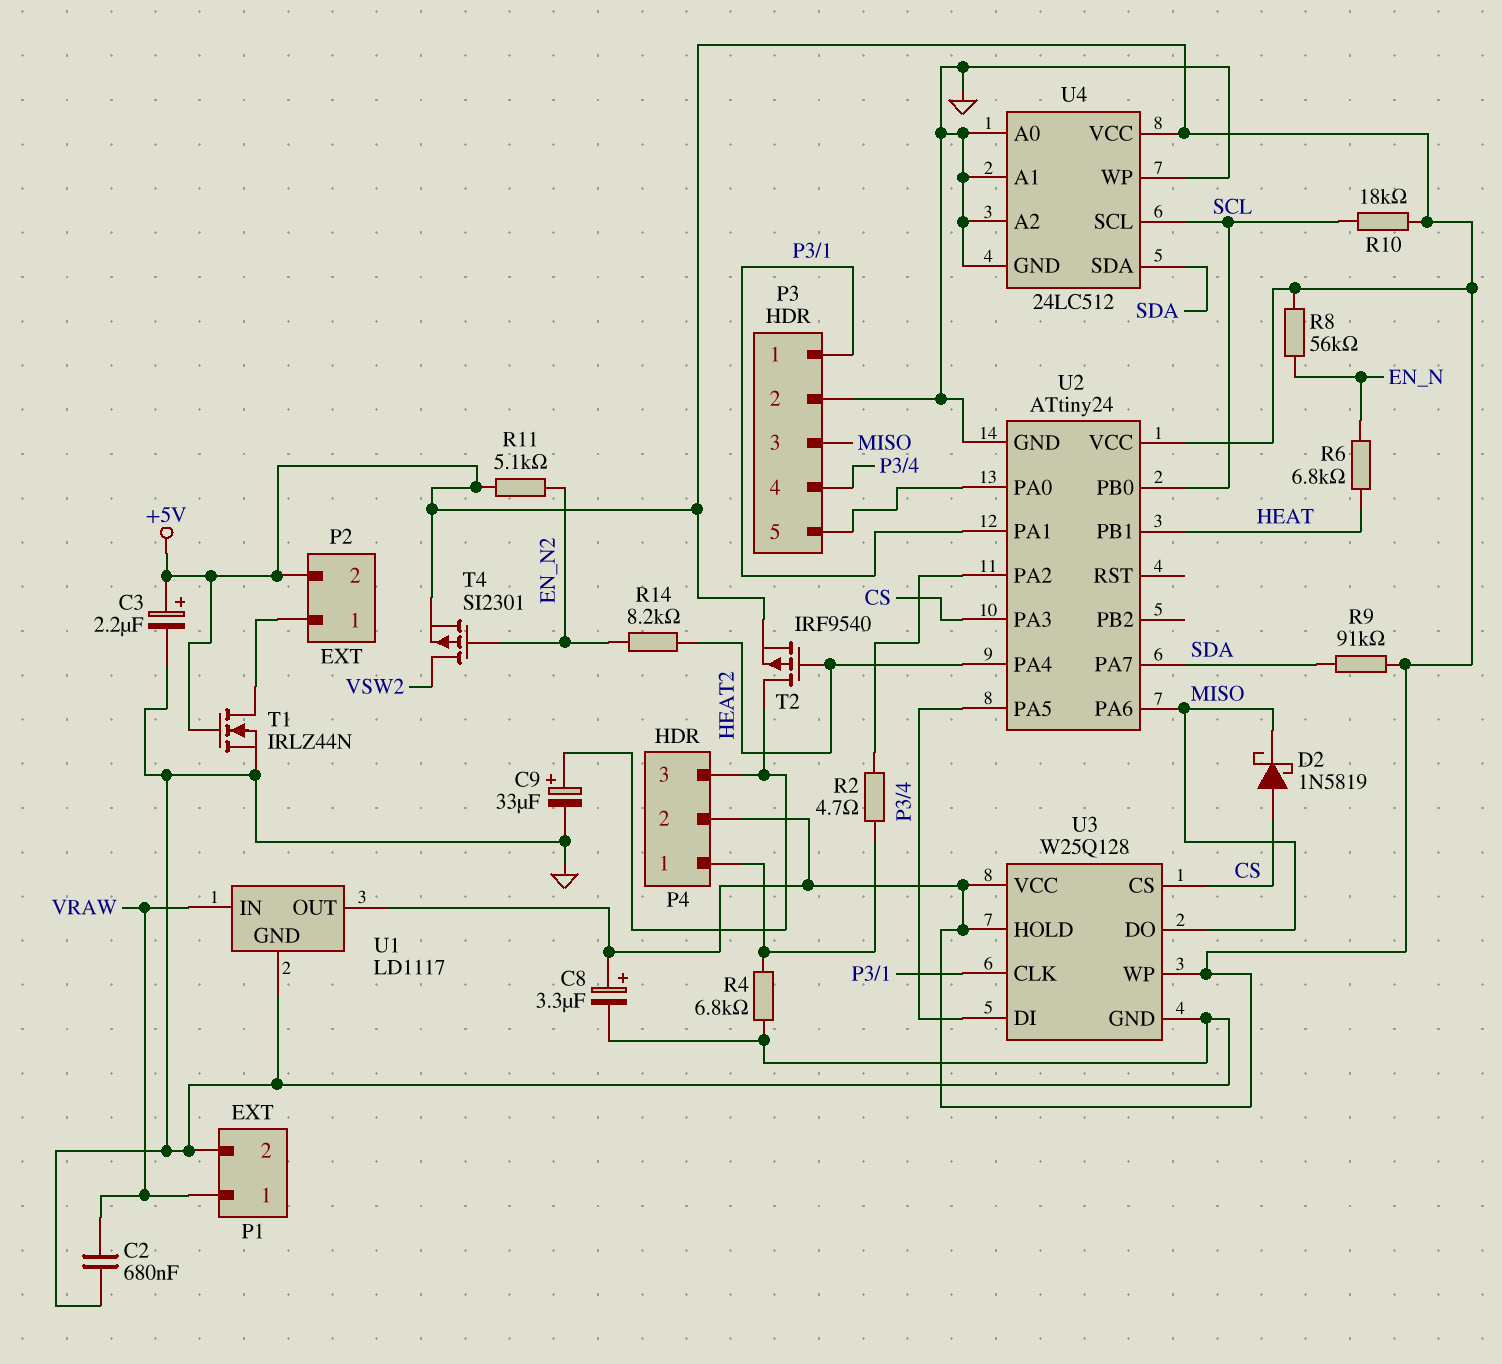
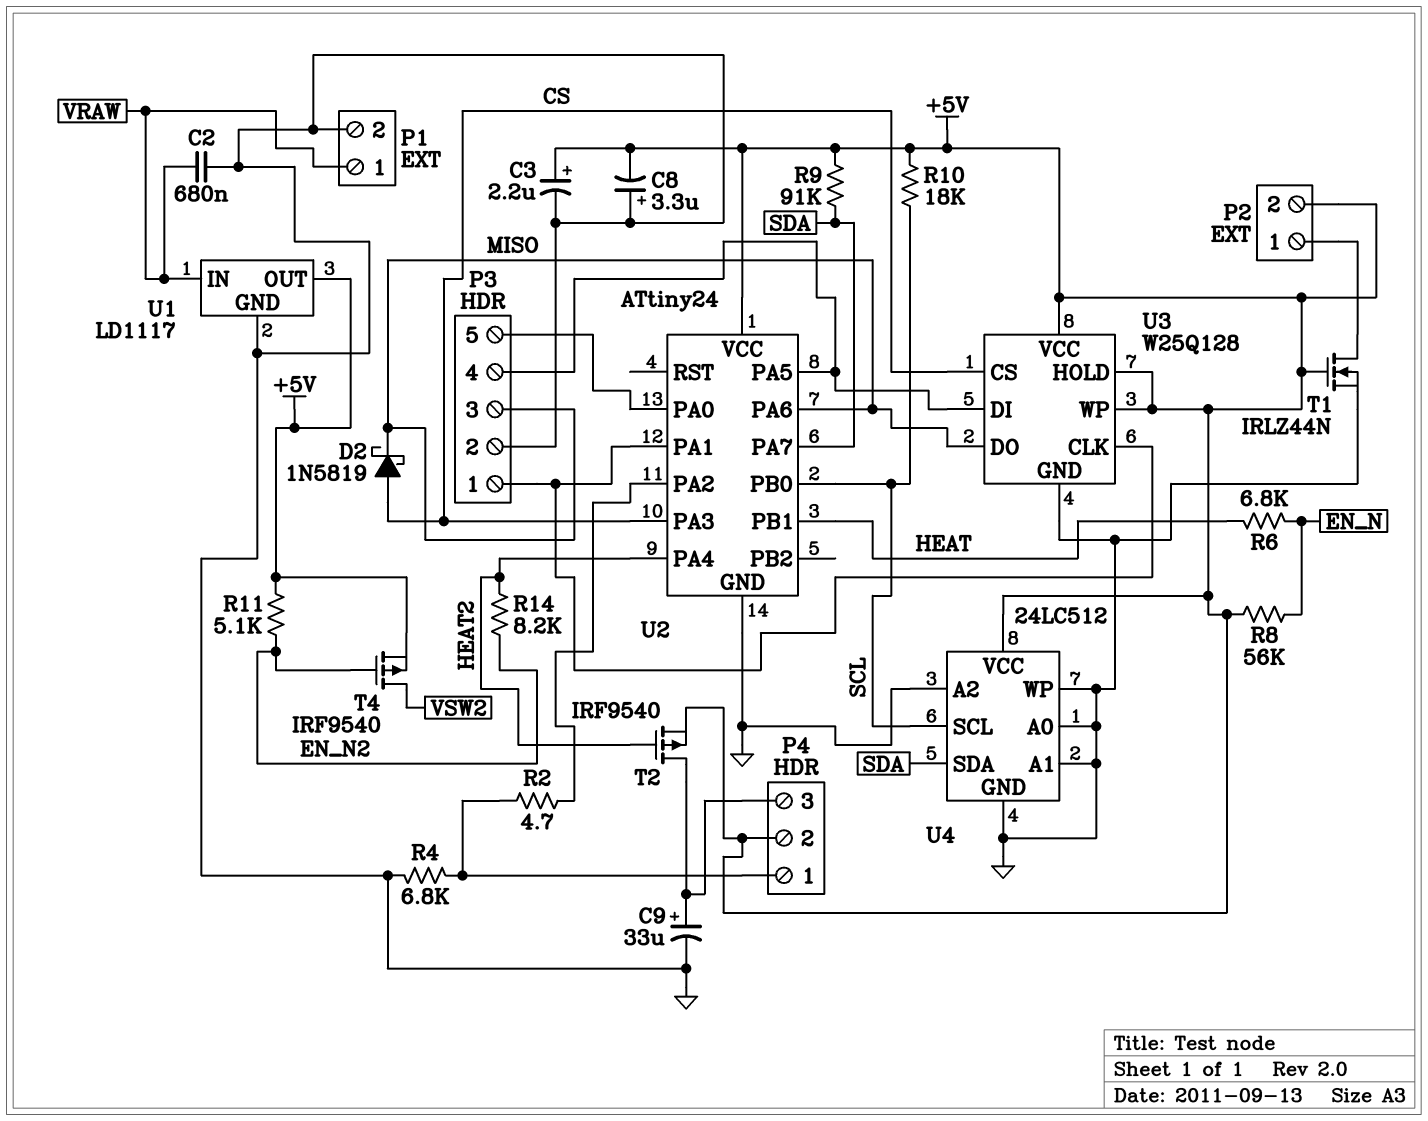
C8: 3.3uF (plus +5V, minus GND) -> 3.3uF (plus GND, minus +5V)
T4: PMOS SI2301 (G EN_N2, D VSW2, S +5V) -> PMOS IRF9540 (G EN_N2, D VSW2, S +5V)

